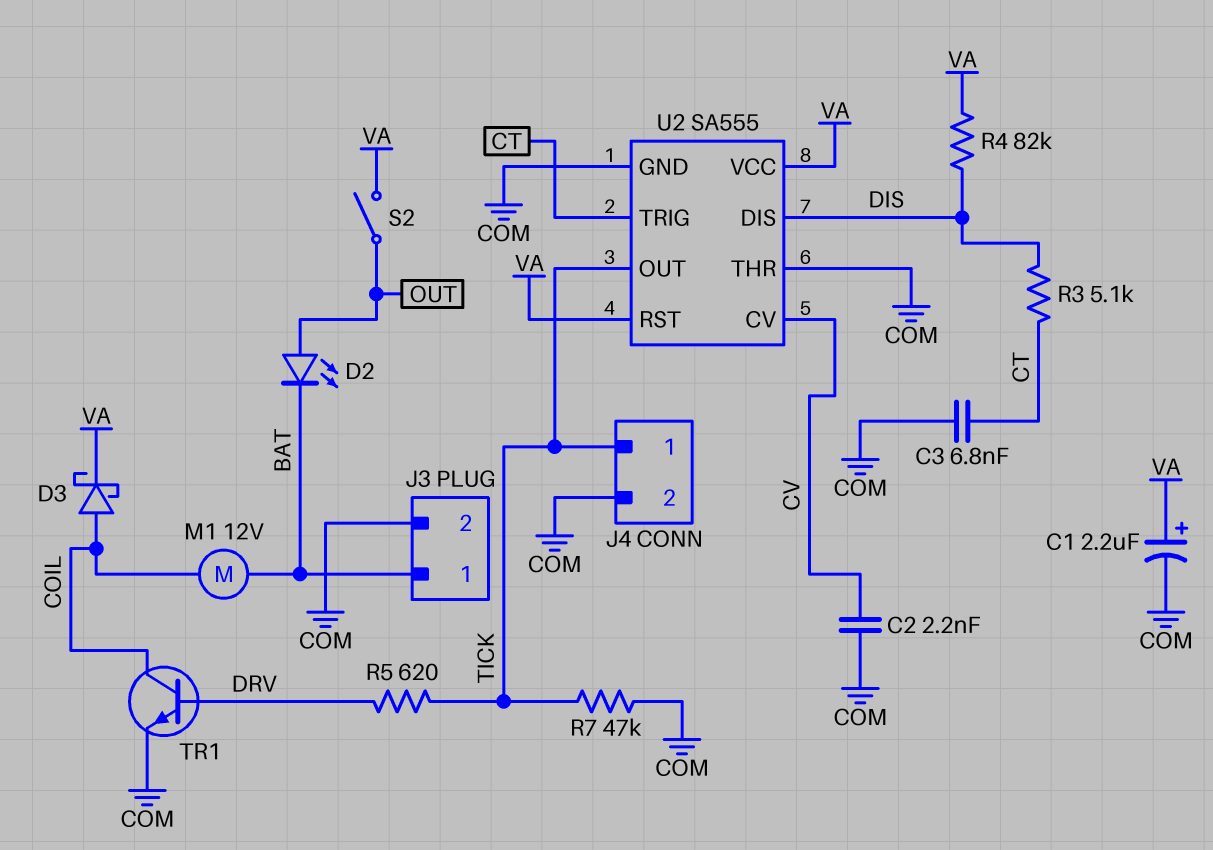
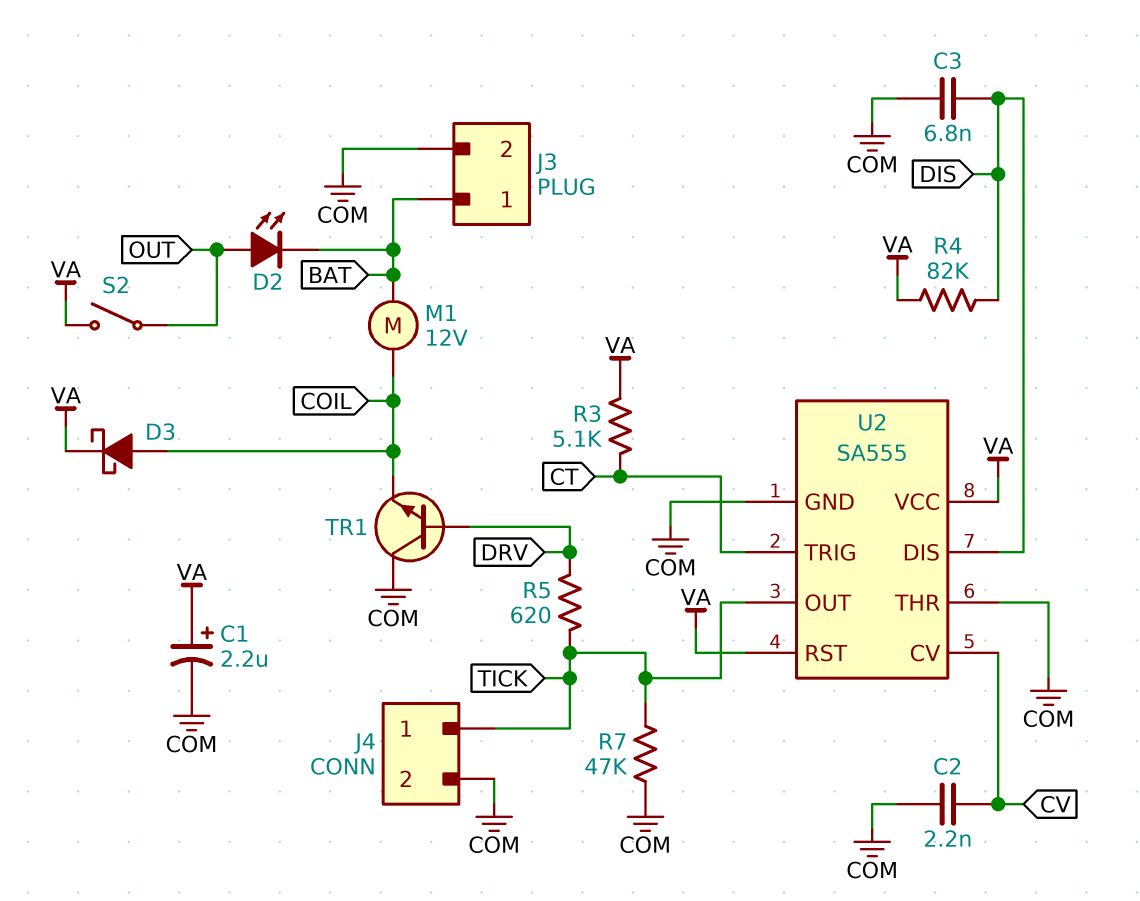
C3: 6.8nF (COM, CT) -> 6.8nF (COM, DIS)
R3: 5.1k (CT, DIS) -> 5.1k (CT, VA)
TR1: NPN (B DRV, C COIL, E COM) -> NPN (B DRV, C COM, E COIL)

